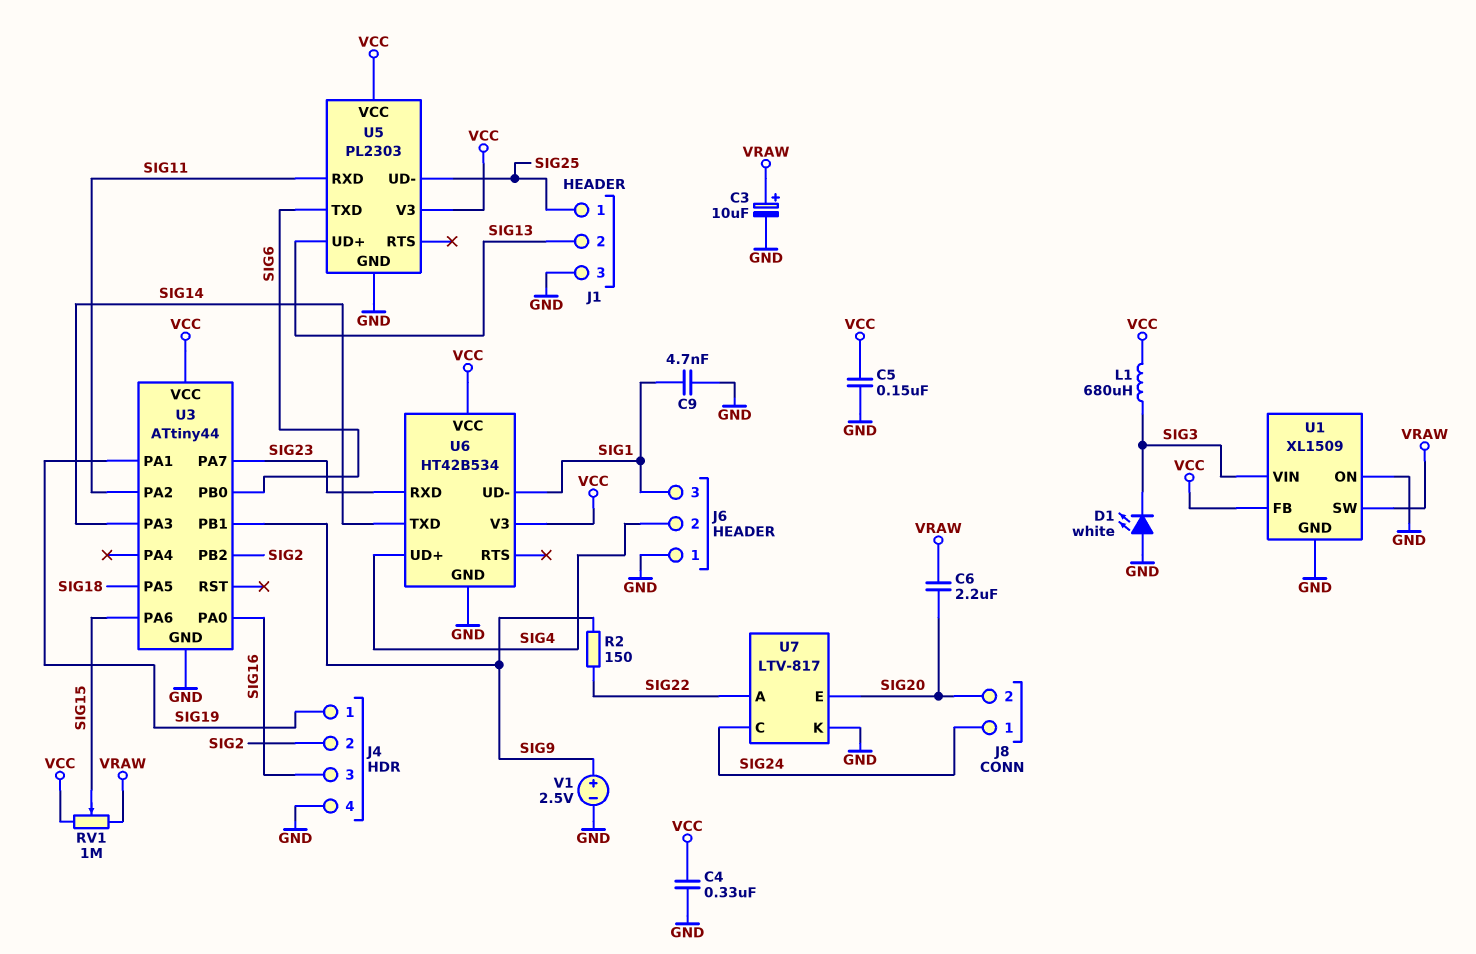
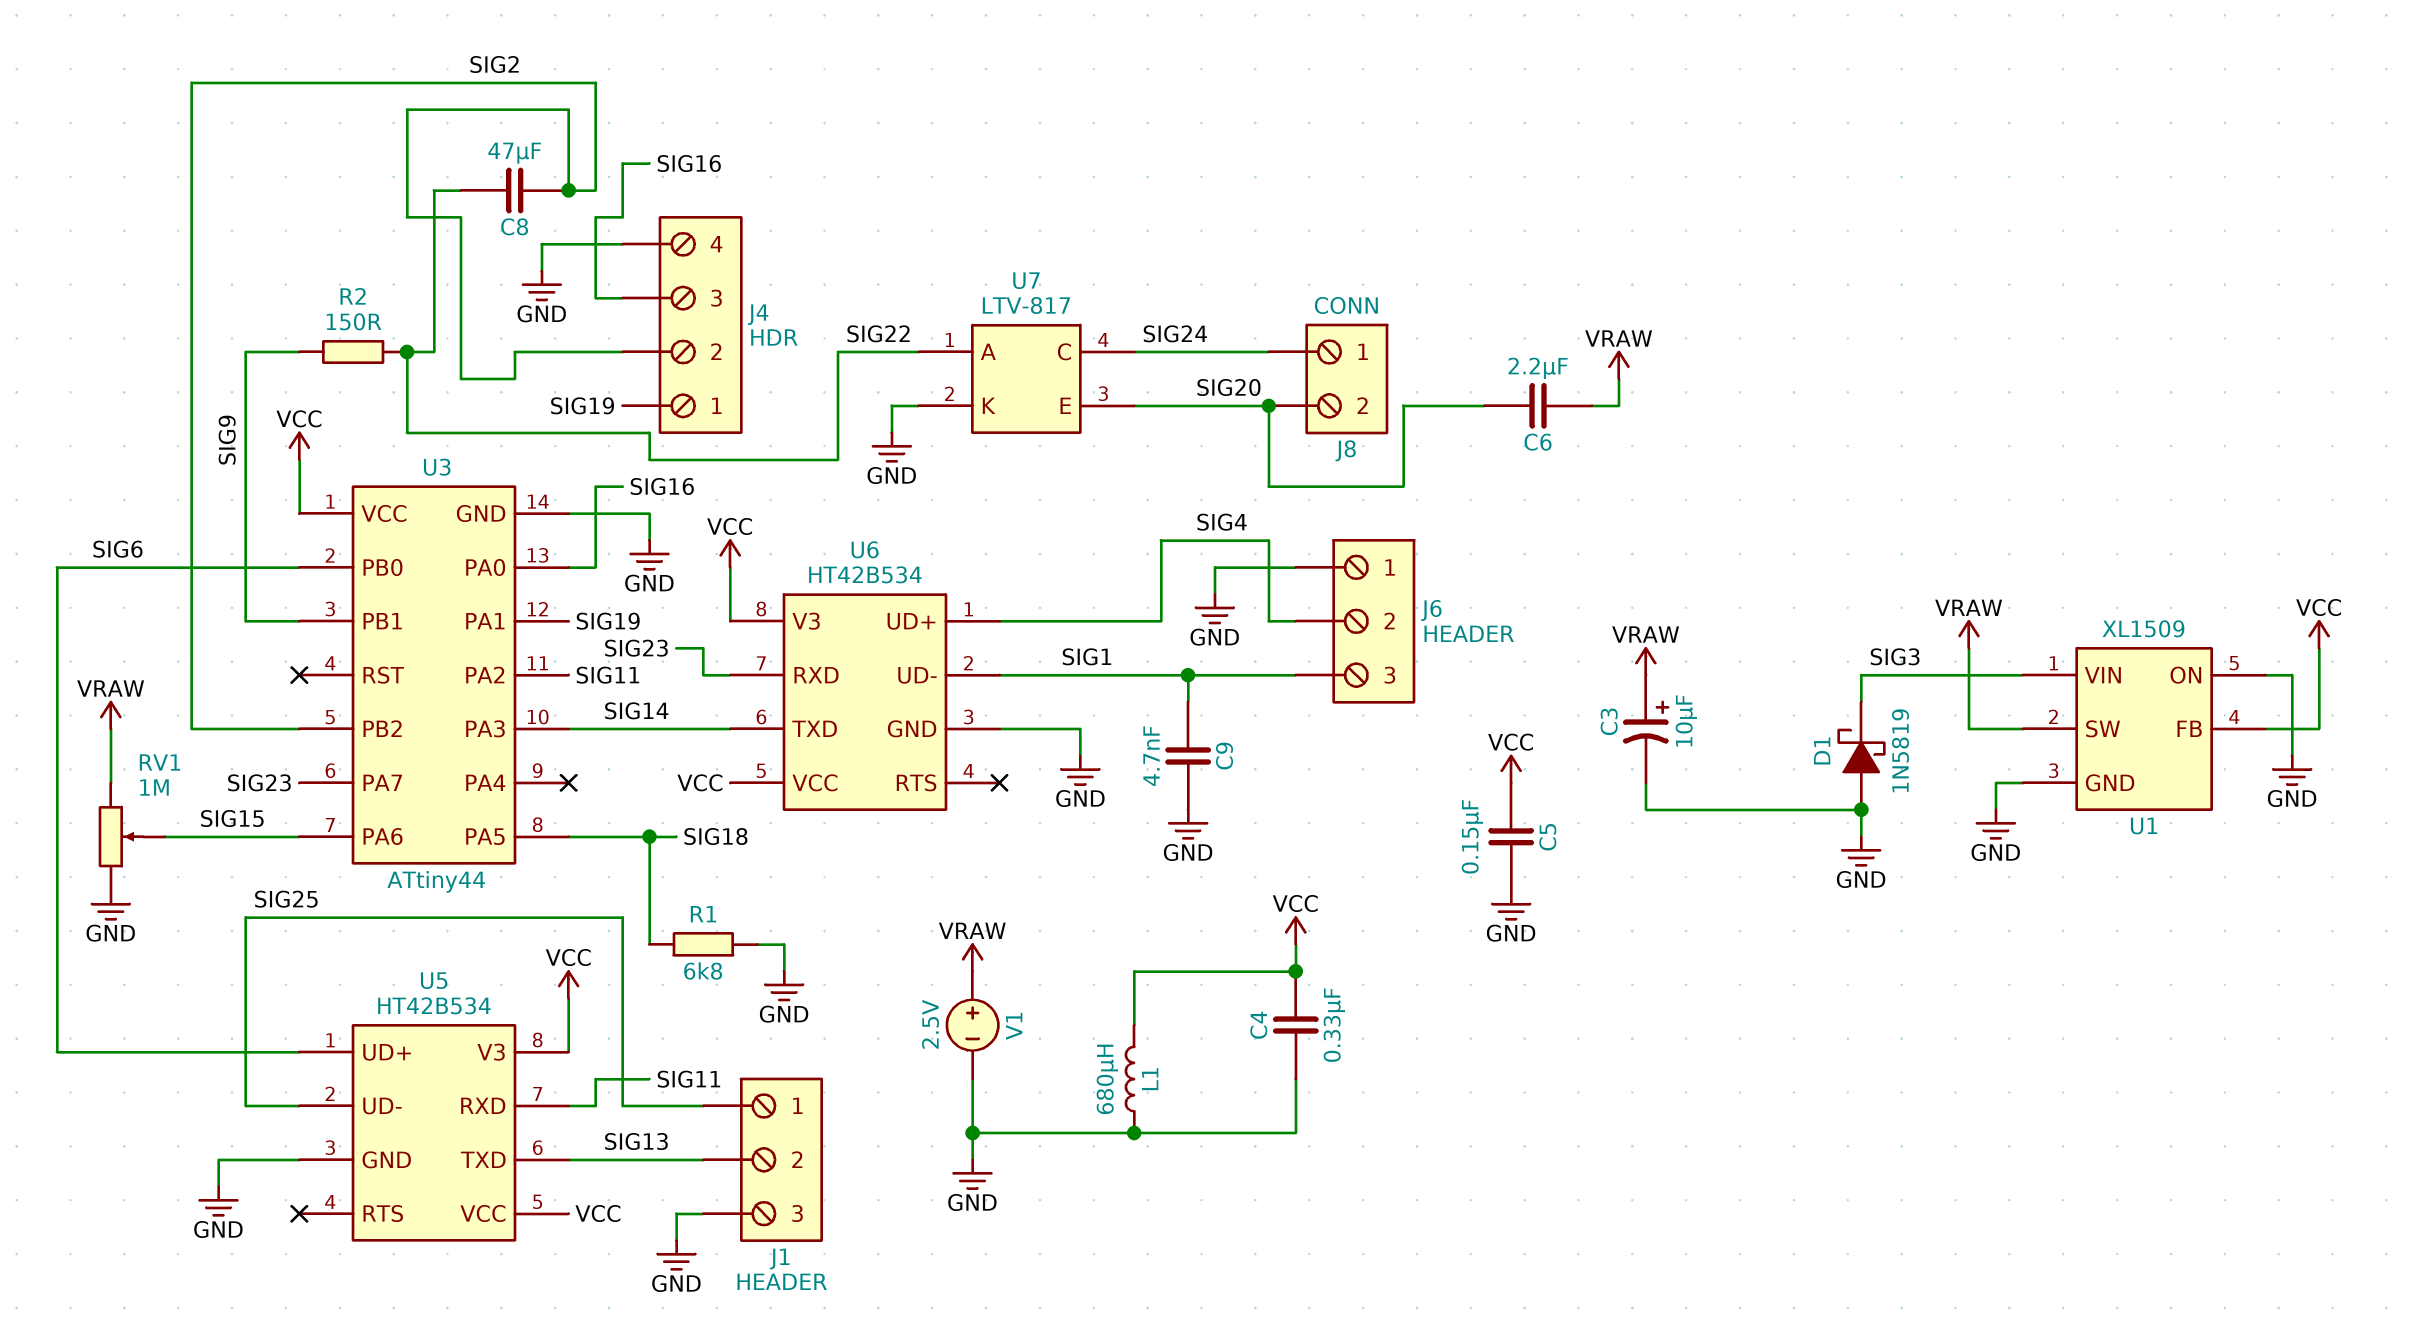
C8: none -> 47uF (SIG2, SIG22)
D1: LED white (A GND, K SIG3) -> schottky 1N5819 (A GND, K SIG3)
L1: 680uH (SIG3, VCC) -> 680uH (GND, VCC)
R1: none -> 6.8k (GND, SIG18)
RV1: 1M (VCC, VRAW, wiper SIG15) -> 1M (GND, VRAW, wiper SIG15)
U5: PL2303 -> HT42B534
U5 pin TXD: SIG6 -> SIG13
U5 pin UD+: SIG13 -> SIG6
V1: 2.5V (plus SIG9, minus GND) -> 2.5V (plus VRAW, minus GND)

